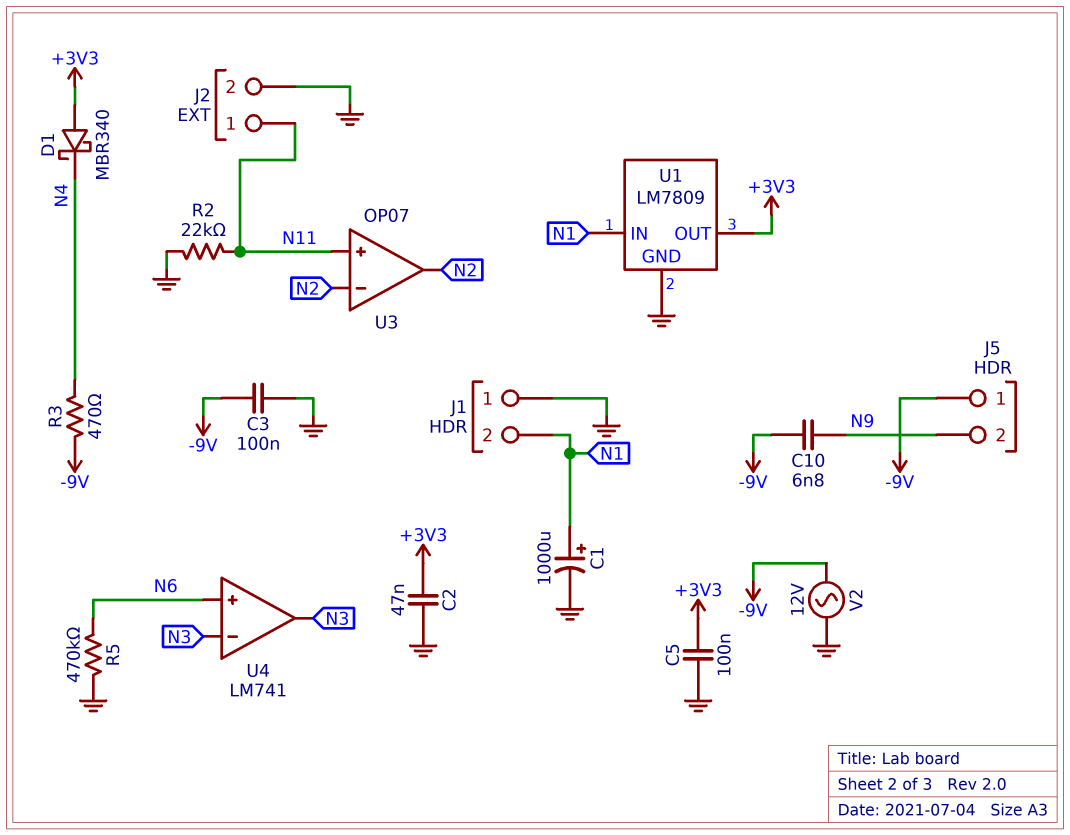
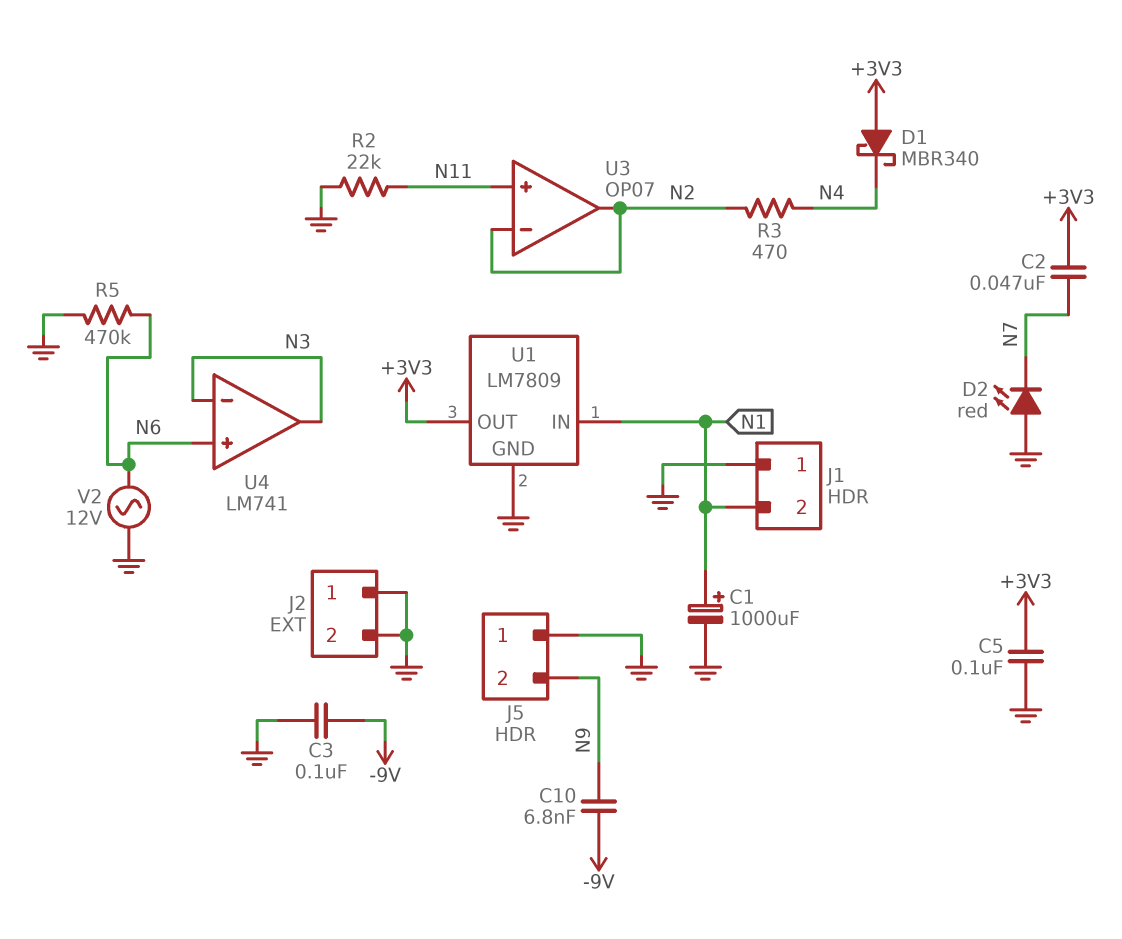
C2: 47nF (+3V3, GND) -> 47nF (+3V3, N7)
D2: none -> LED red (A GND, K N7)
J2 pin 1: N11 -> GND
J5 pin 1: -9V -> GND
R3: 470 (-9V, N4) -> 470 (N2, N4)
V2: AC 12V (-9V, GND) -> AC 12V (GND, N6)

